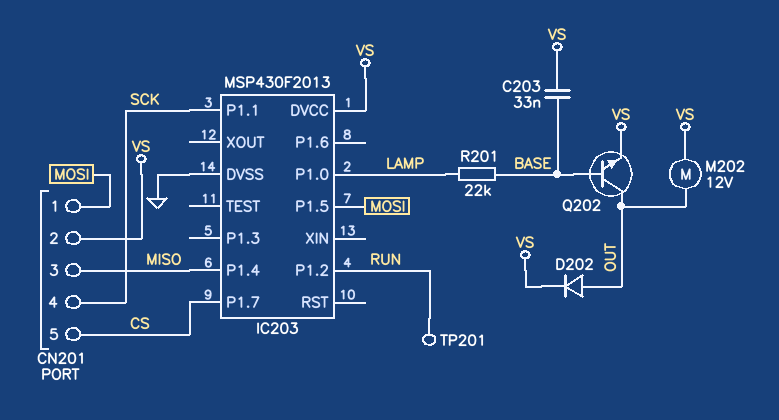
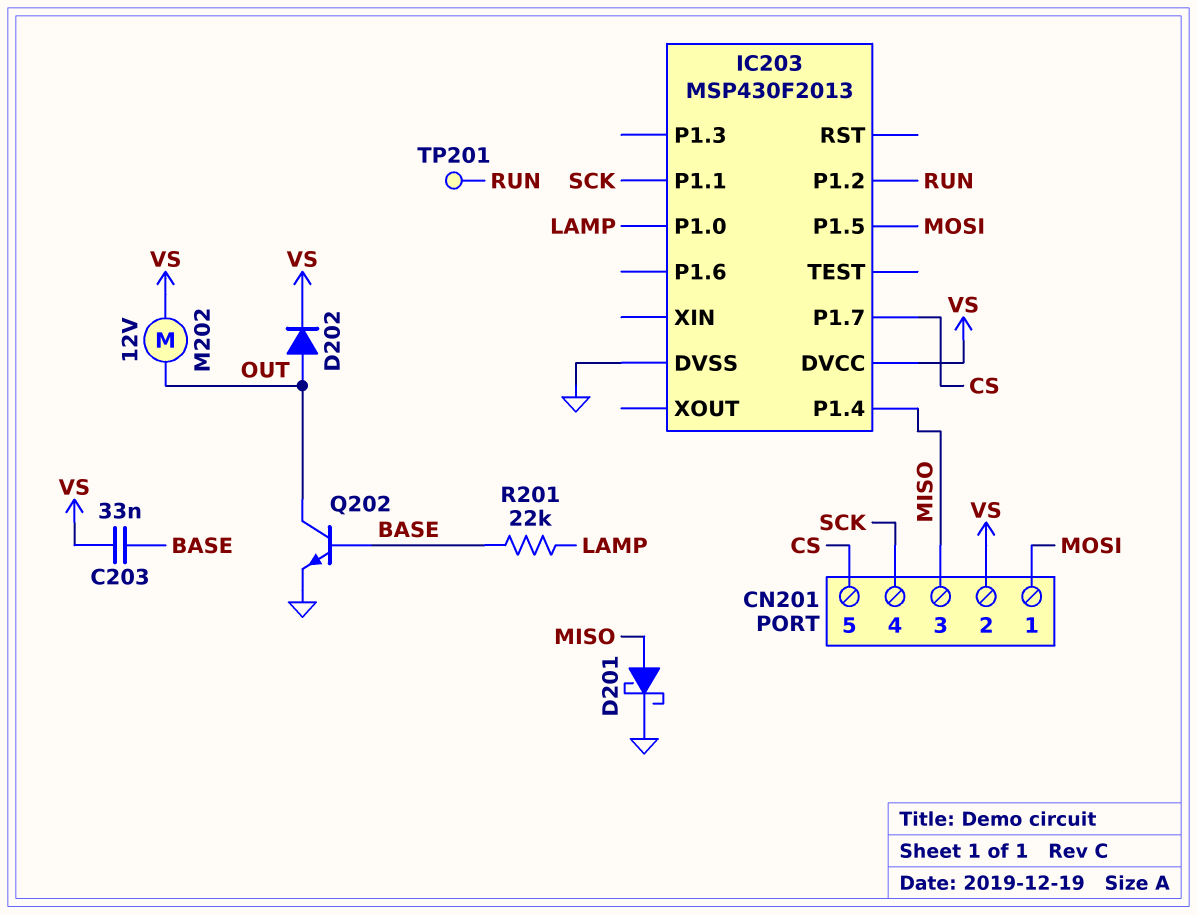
D201: none -> schottky (A MISO, K GND)
Q202: NPN (B BASE, C OUT, E VS) -> NPN (B BASE, C OUT, E GND)

